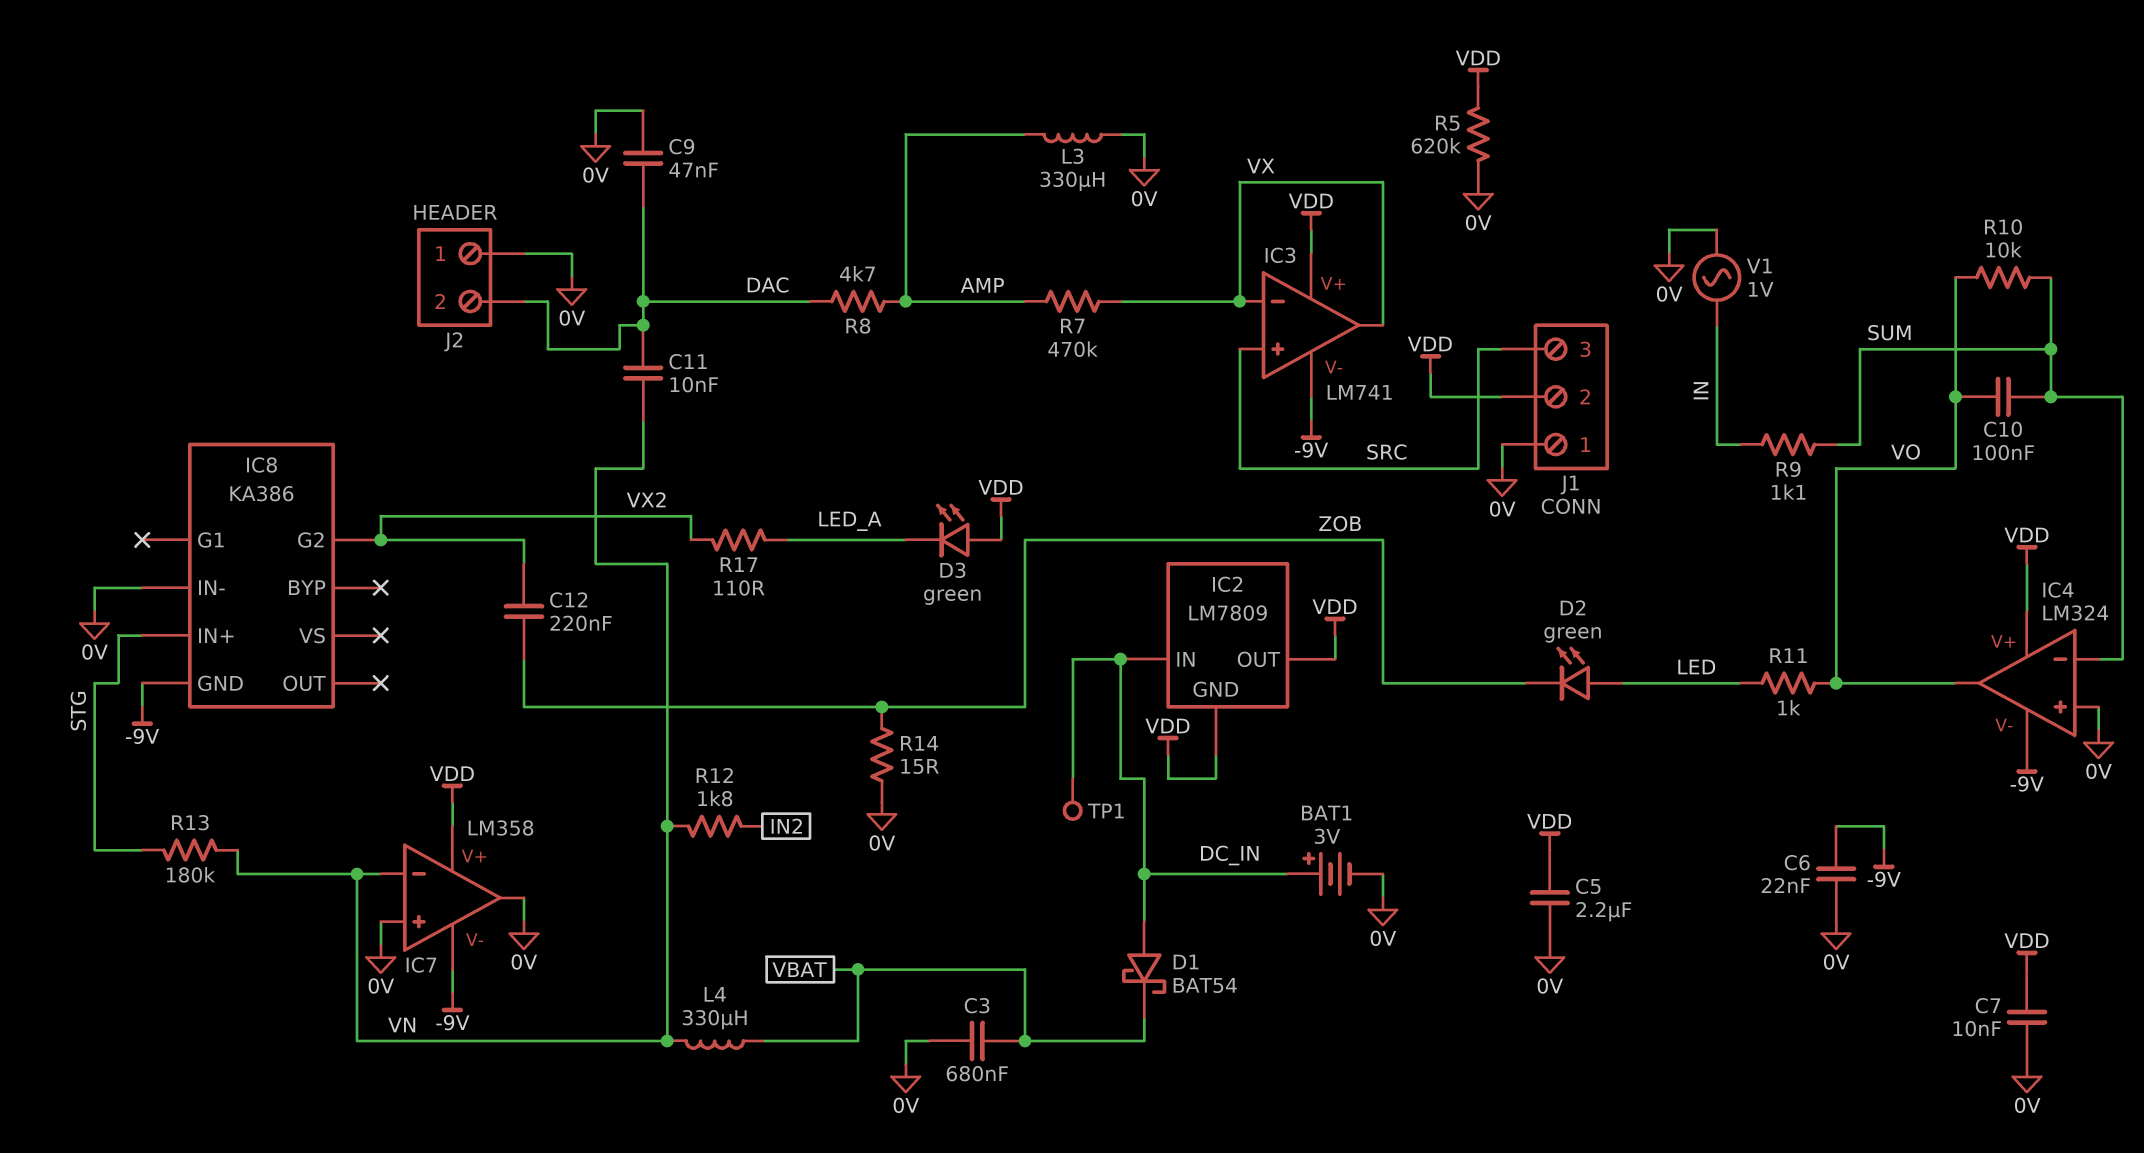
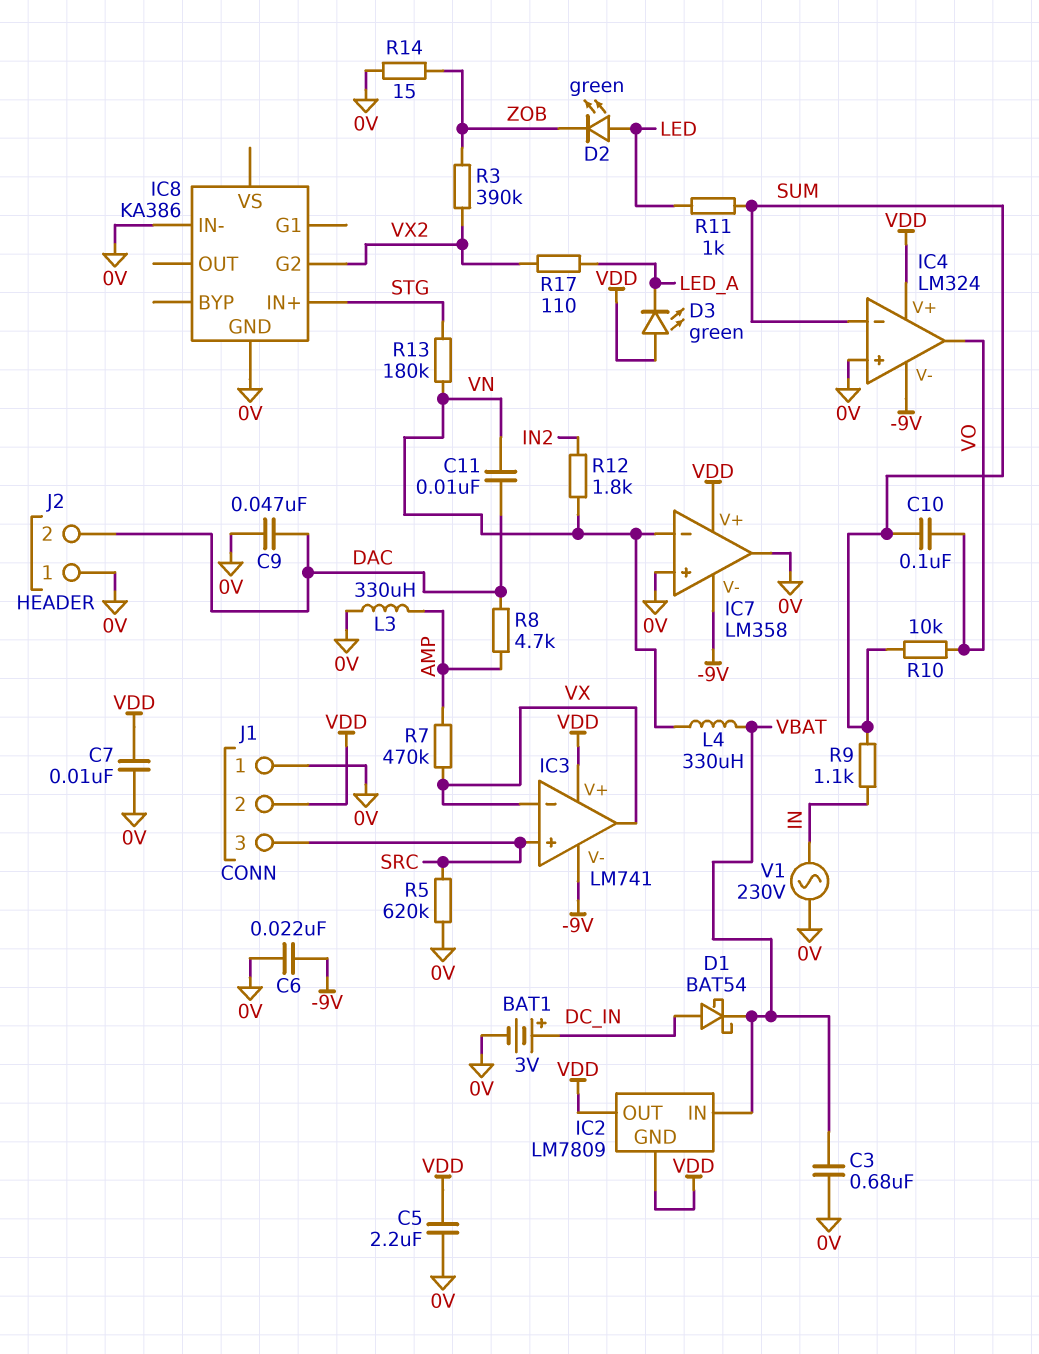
C12: 220nF (VX2, ZOB) -> none
IC2 pin IN: DC_IN -> VBAT
IC8 pin GND: -9V -> 0V
R3: none -> 390k (VX2, ZOB)
R5: 620k (0V, VDD) -> 620k (0V, SRC)
R11: 1k (LED, VO) -> 1k (LED, SUM)
TP1: test point (DC_IN) -> none
V1: AC 1V (0V, IN) -> AC 230V (0V, IN)

